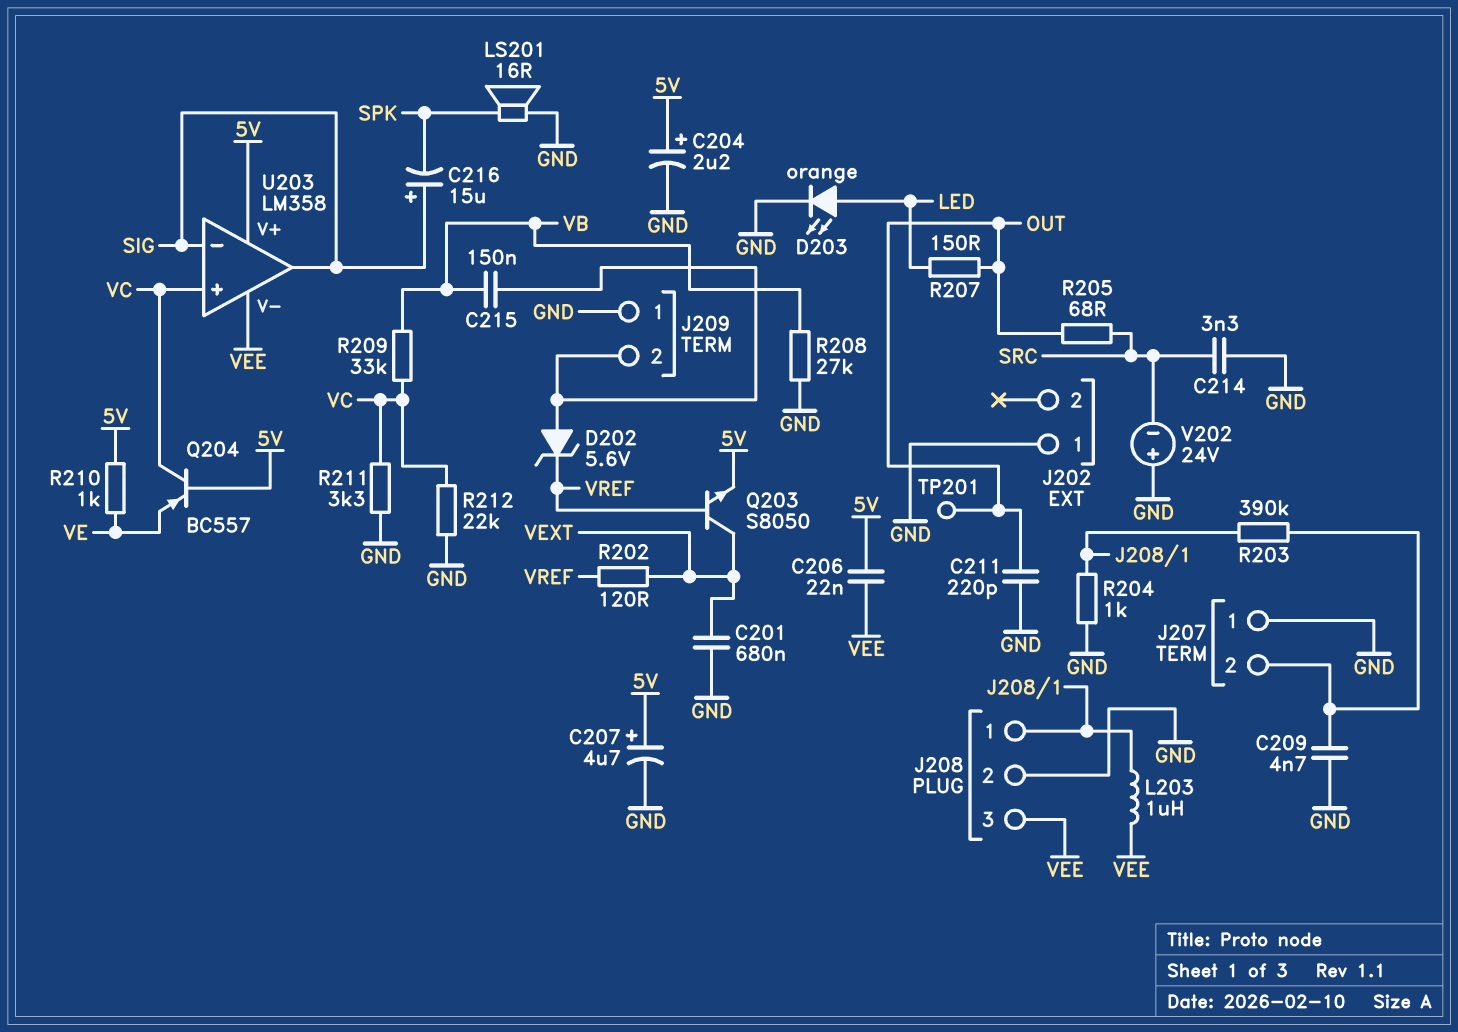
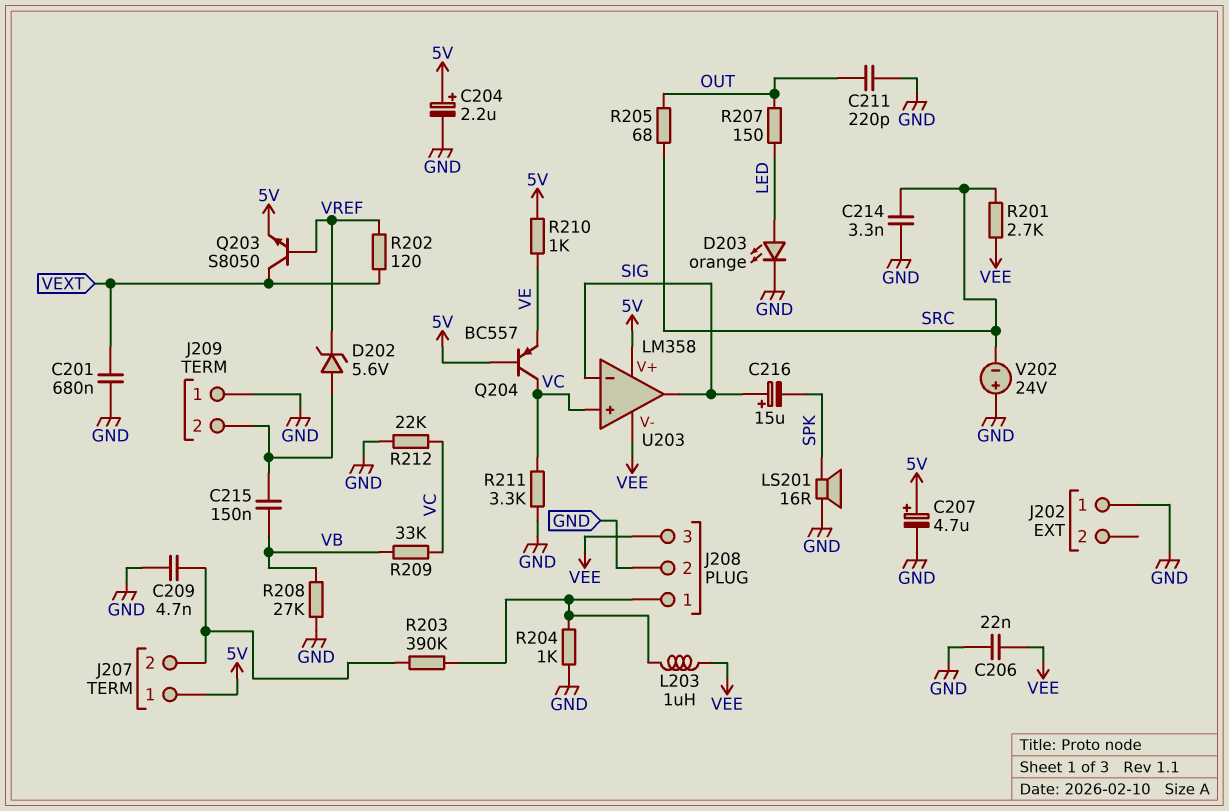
C206: 22nF (5V, VEE) -> 22nF (GND, VEE)
J207 pin 1: GND -> 5V
R201: none -> 2.7k (SRC, VEE)
TP201: test point (OUT) -> none

